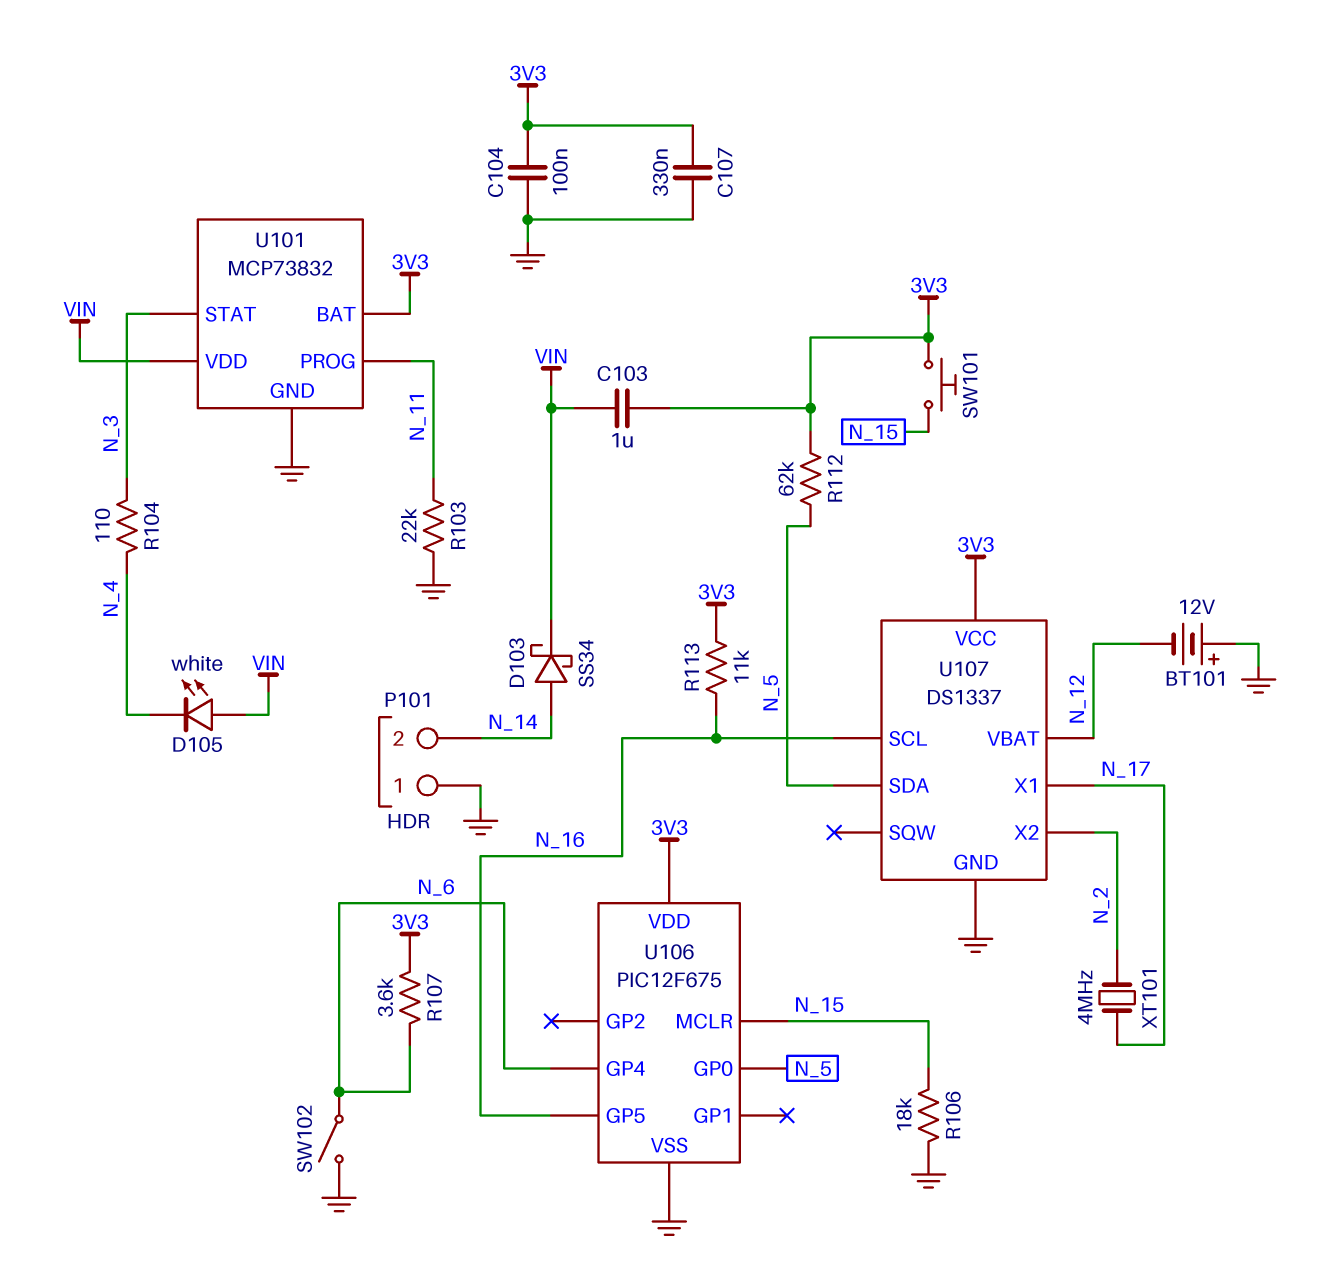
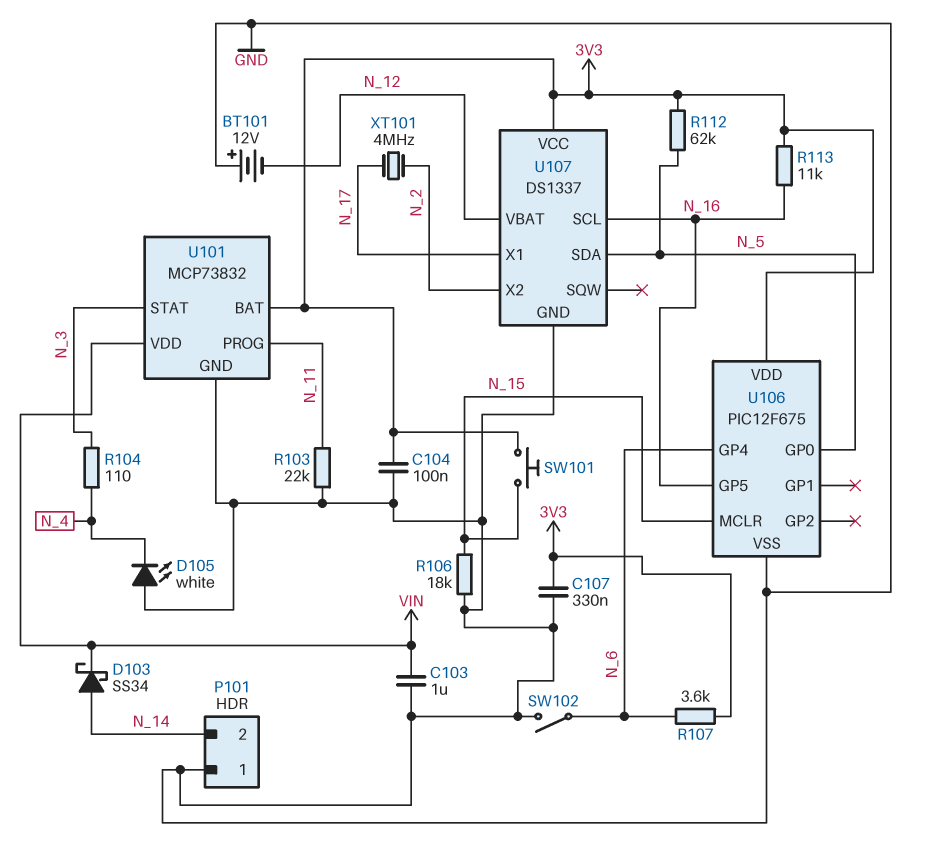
C103: 1uF (3V3, VIN) -> 1uF (GND, VIN)
D105: LED white (A VIN, K N_4) -> LED white (A GND, K N_4)

